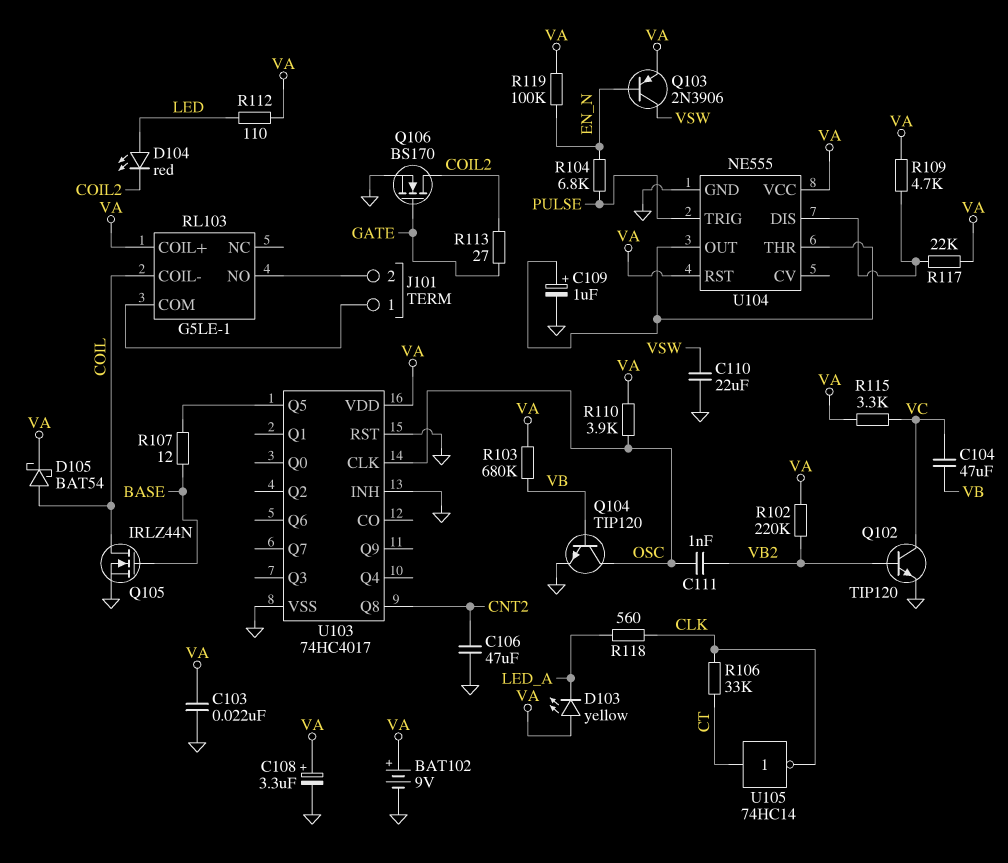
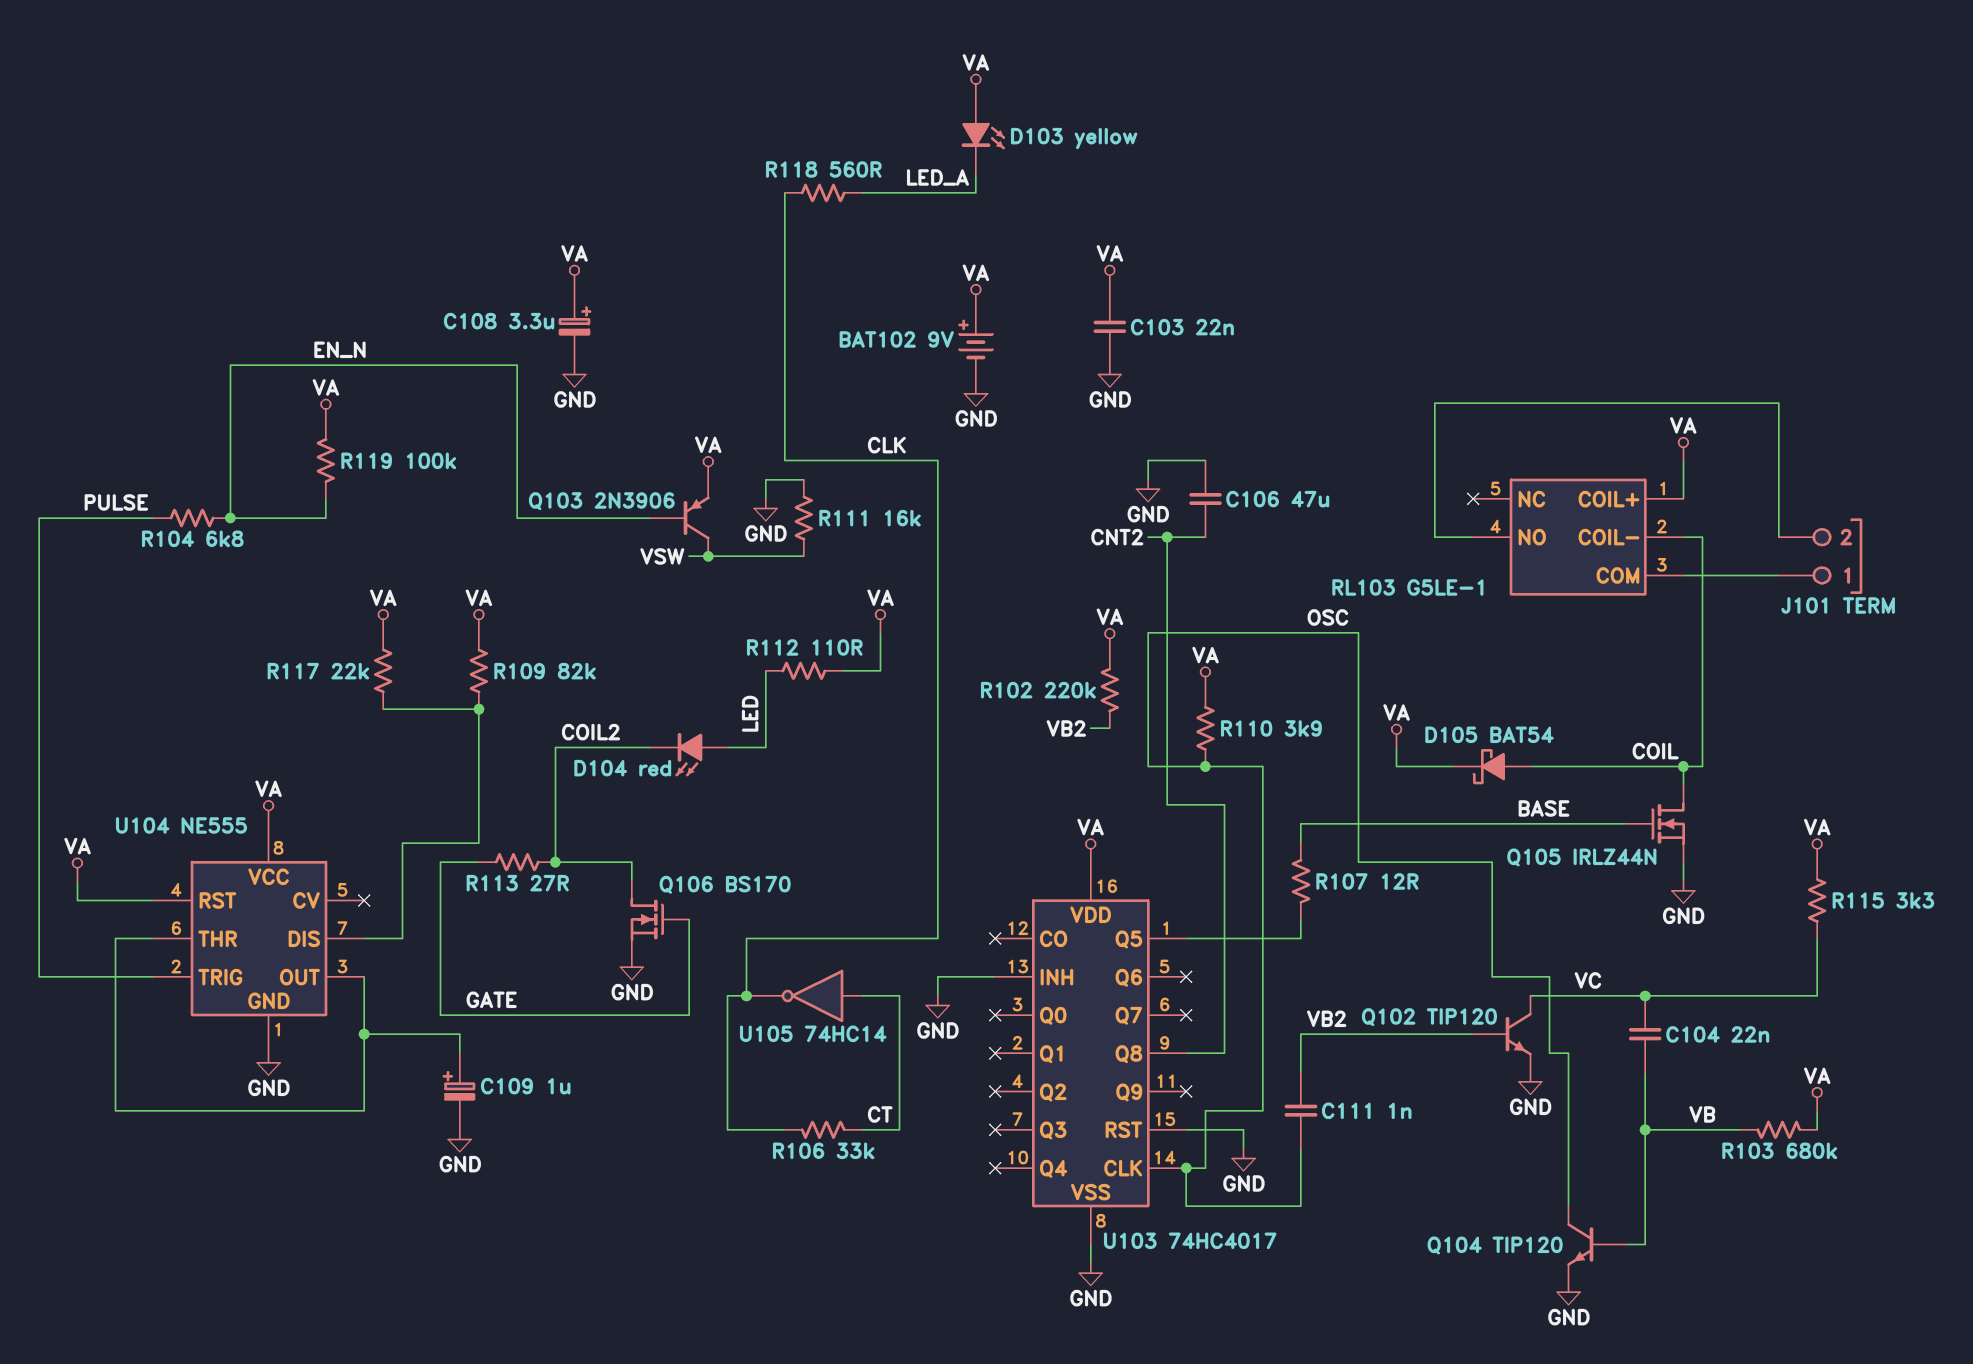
C104: 47uF (VB, VC) -> 22nF (VB, VC)
C110: 22uF (GND, VSW) -> none
R109: 4.7k (U104/DIS, VA) -> 82k (U104/DIS, VA)
R111: none -> 16k (GND, VSW)

